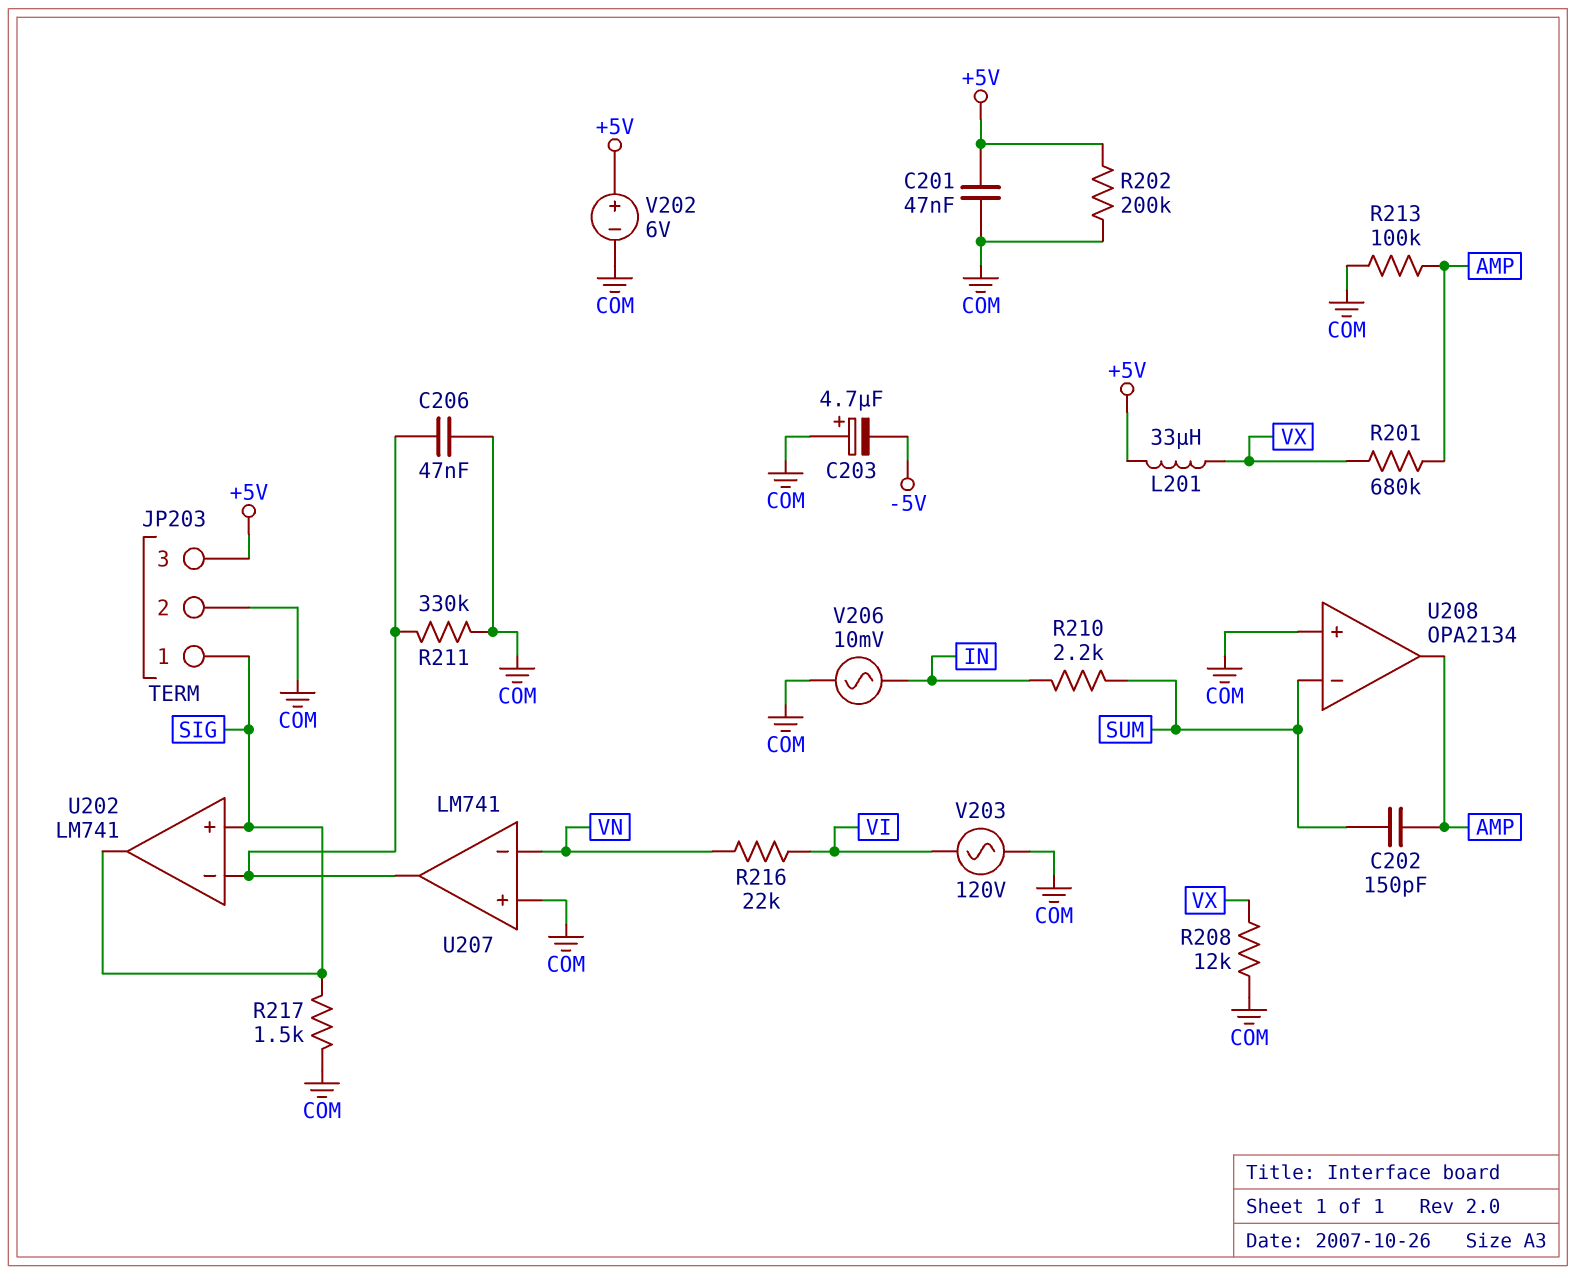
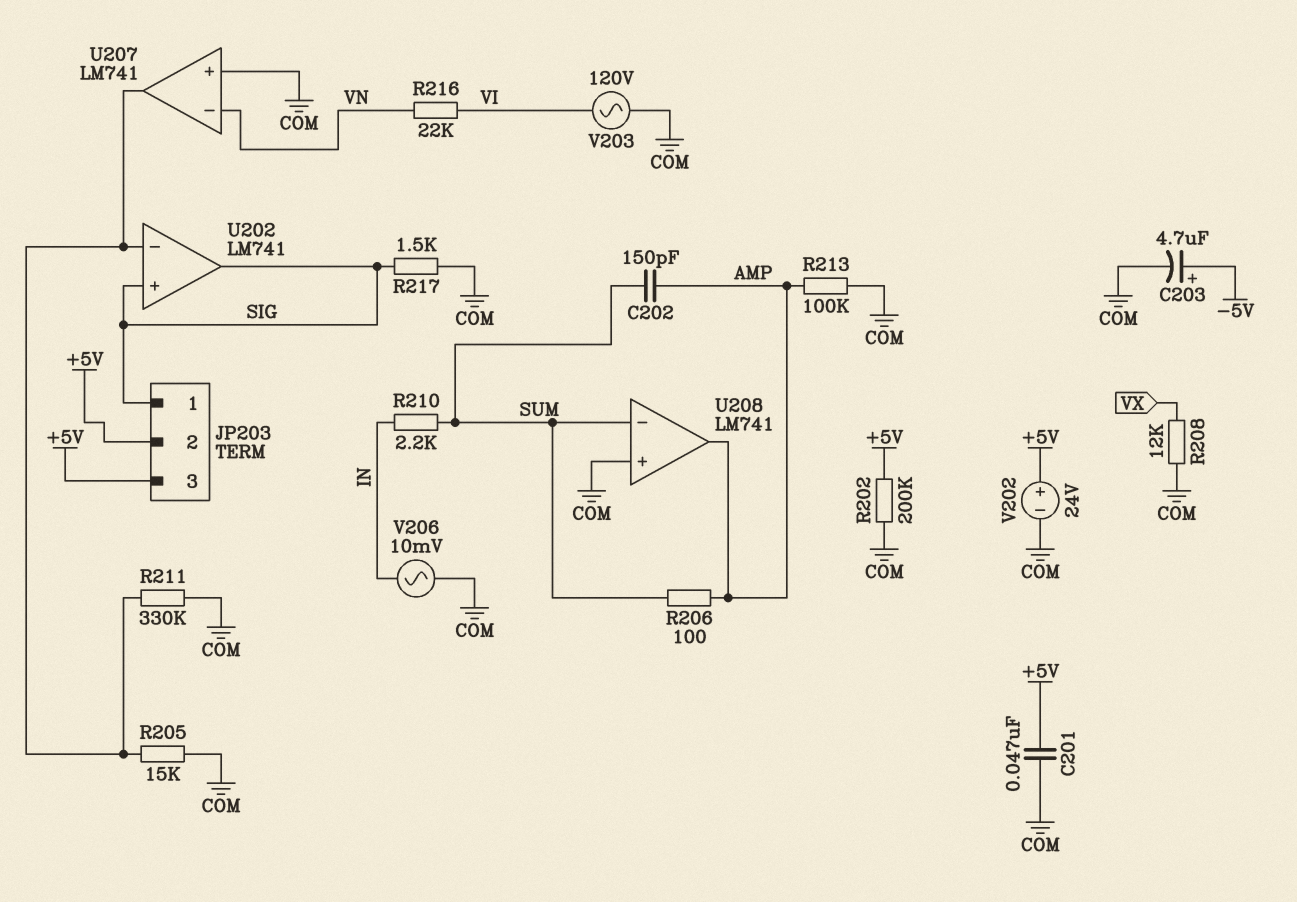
C203: 4.7uF (plus COM, minus -5V) -> 4.7uF (plus -5V, minus COM)
C206: 47nF (COM, U202/in-) -> none
JP203 pin 2: COM -> +5V
L201: 33uH (+5V, VX) -> none
R201: 680k (AMP, VX) -> none
R205: none -> 15k (COM, U202/in-)
R206: none -> 100 (AMP, SUM)
U208: OPA2134 -> LM741
V202: 6V (plus +5V, minus COM) -> 24V (plus +5V, minus COM)

